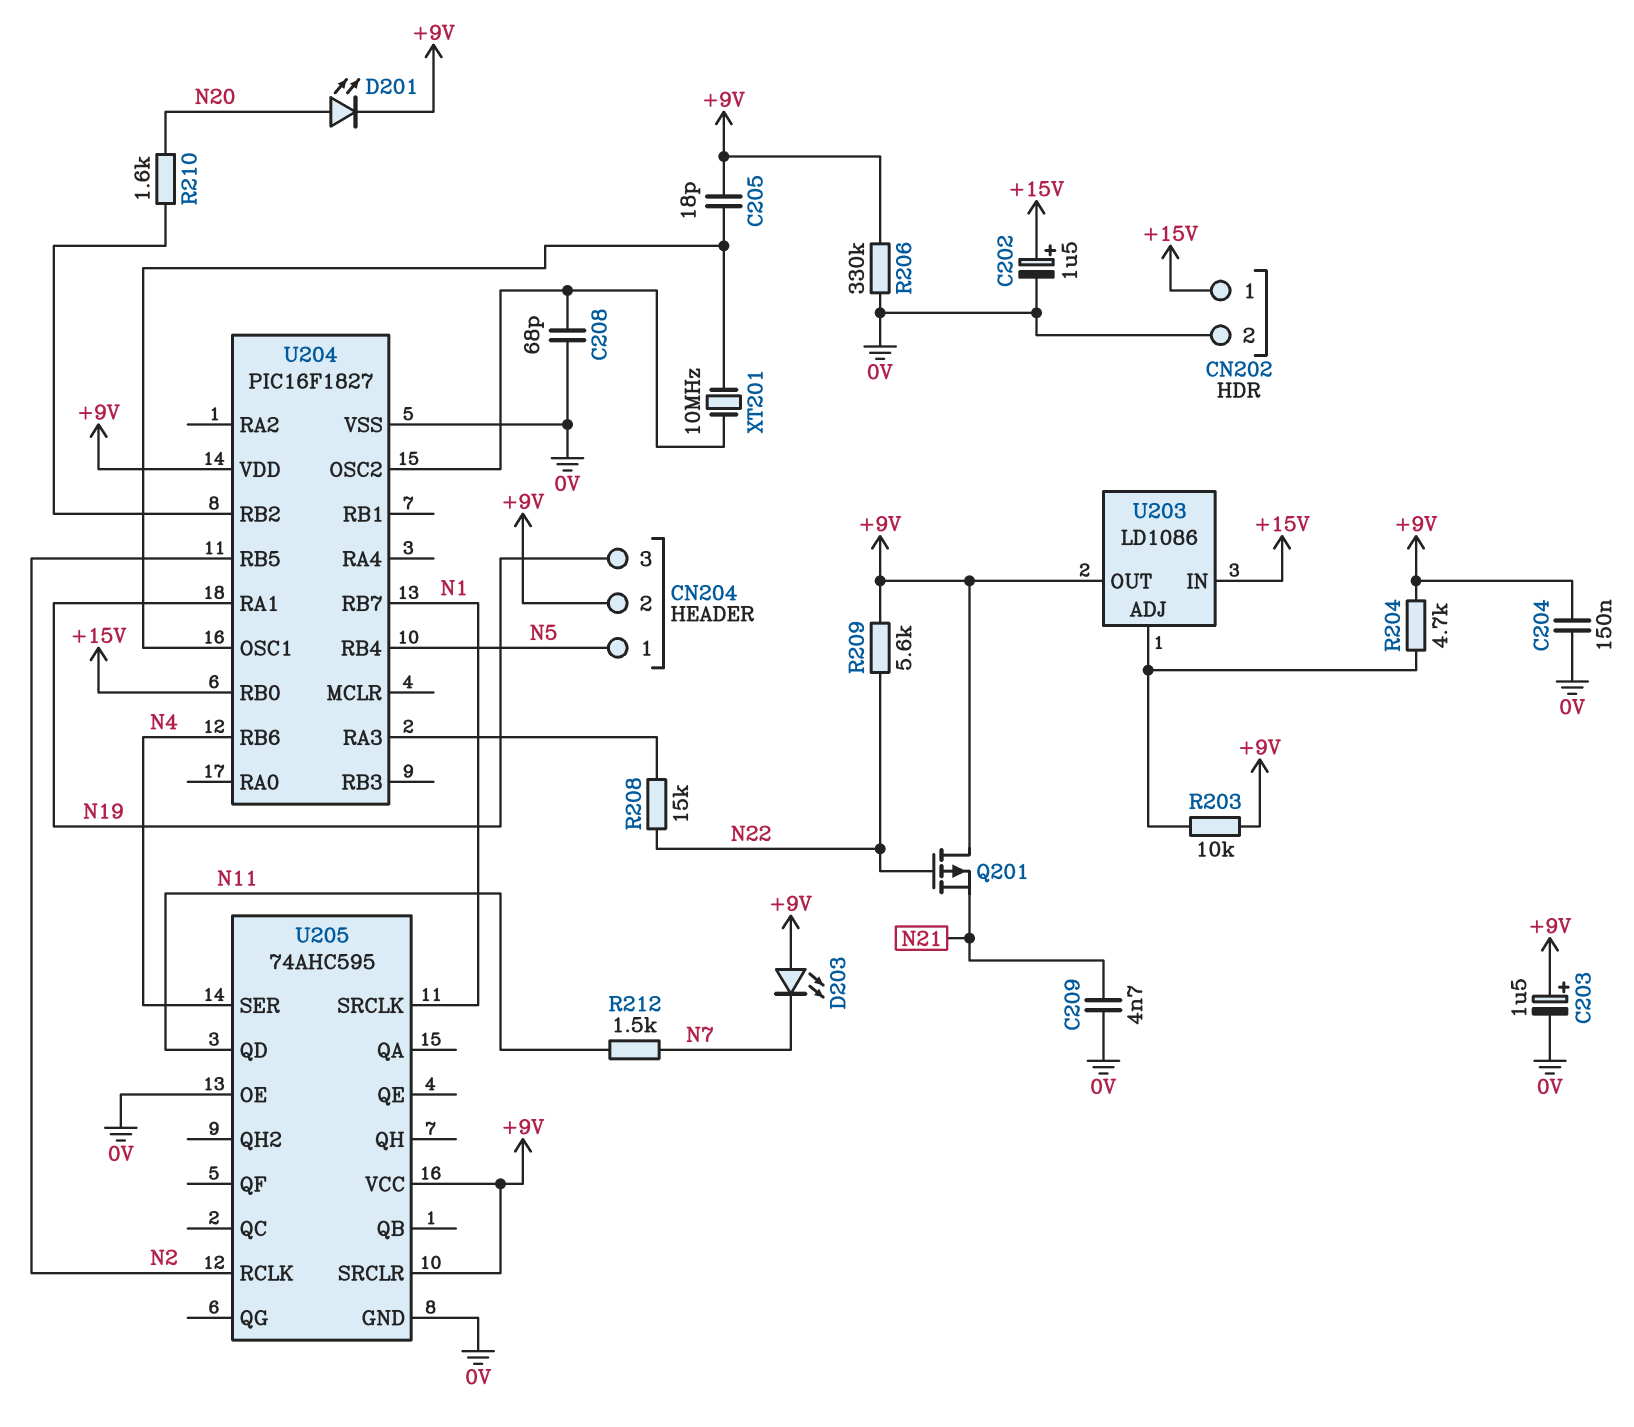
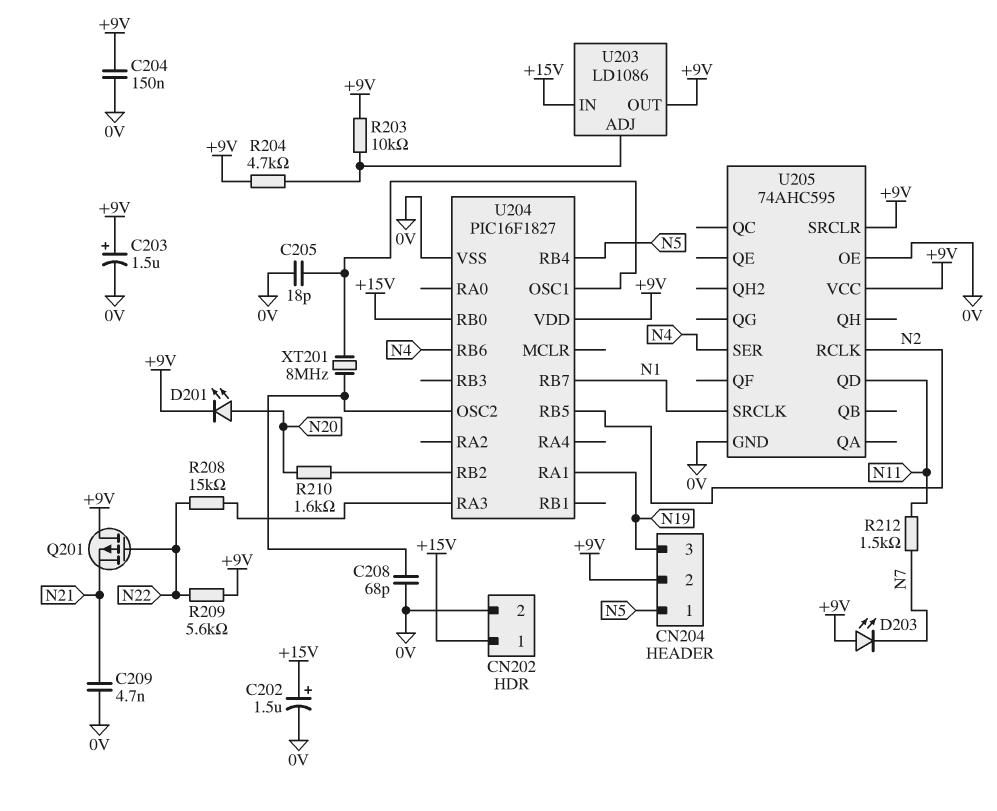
C205: 18pF (+9V, U204/OSC1) -> 18pF (0V, U204/OSC1)
R206: 330k (+9V, 0V) -> none
XT201: 10MHz (U204/OSC1, U204/OSC2) -> 8MHz (U204/OSC1, U204/OSC2)

